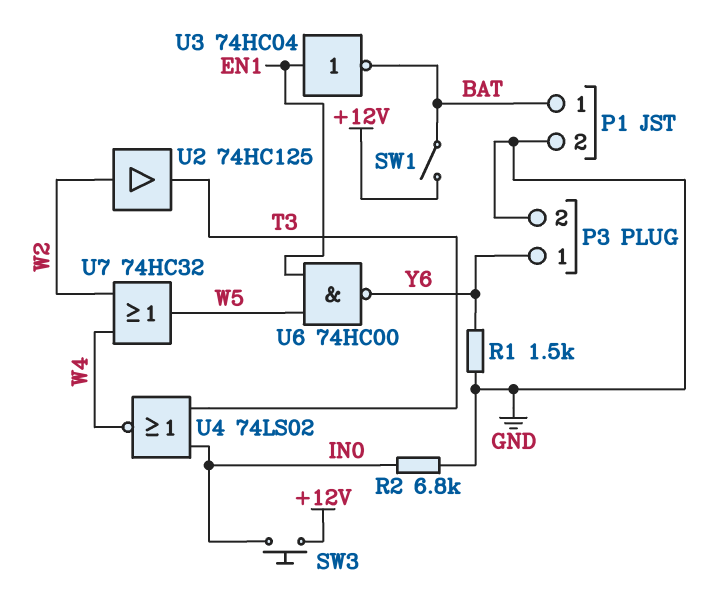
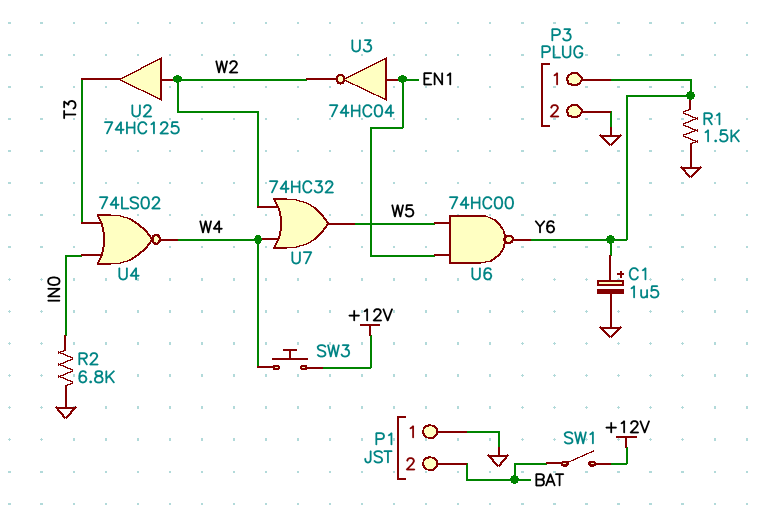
C1: none -> 1.5uF (plus Y6, minus GND)
P1 pin 1: BAT -> GND
P1 pin 2: GND -> BAT
SW3: button (+12V, IN0) -> button (+12V, W4)
U3: NOT 74HC04 (in EN1, out BAT) -> NOT 74HC04 (in EN1, out W2)

